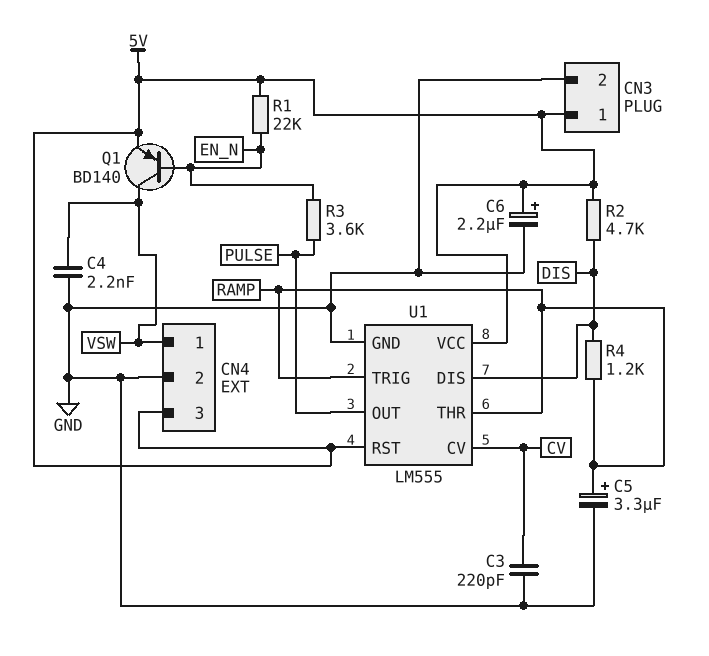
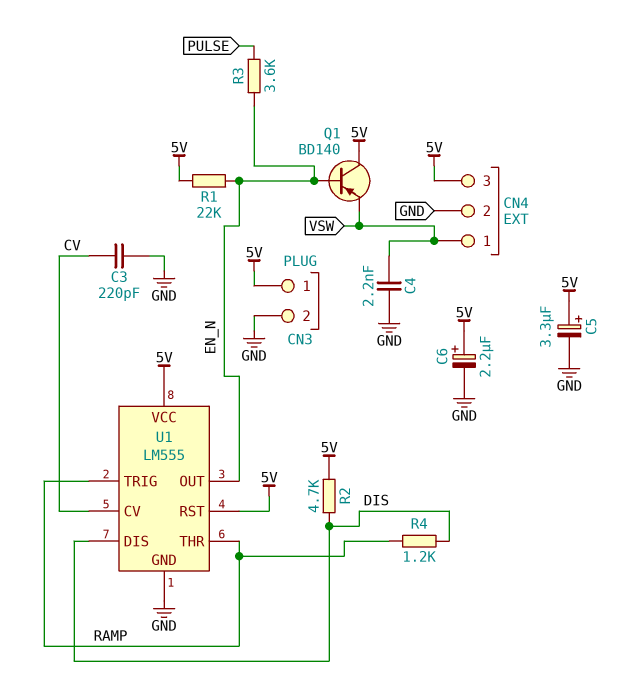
C5: 3.3uF (plus RAMP, minus GND) -> 3.3uF (plus 5V, minus GND)
Q1: PNP BD140 (B EN_N, C VSW, E 5V) -> PNP BD140 (B EN_N, C 5V, E VSW)
U1 pin OUT: PULSE -> EN_N

